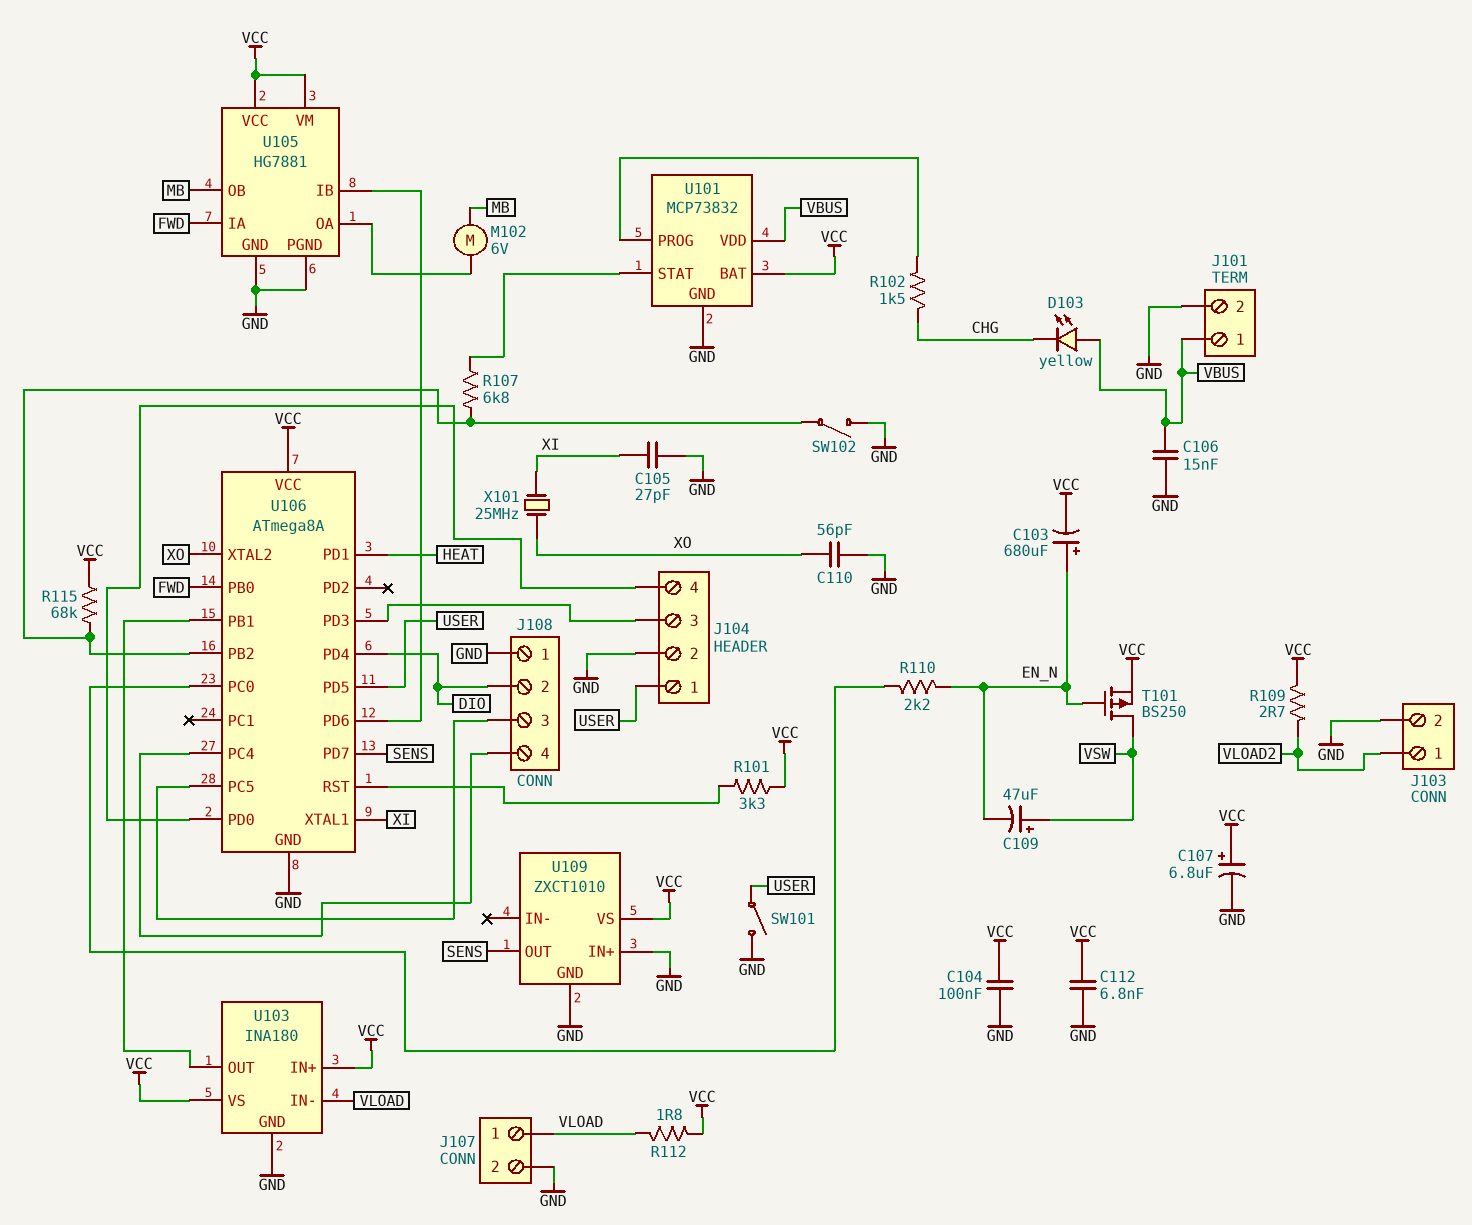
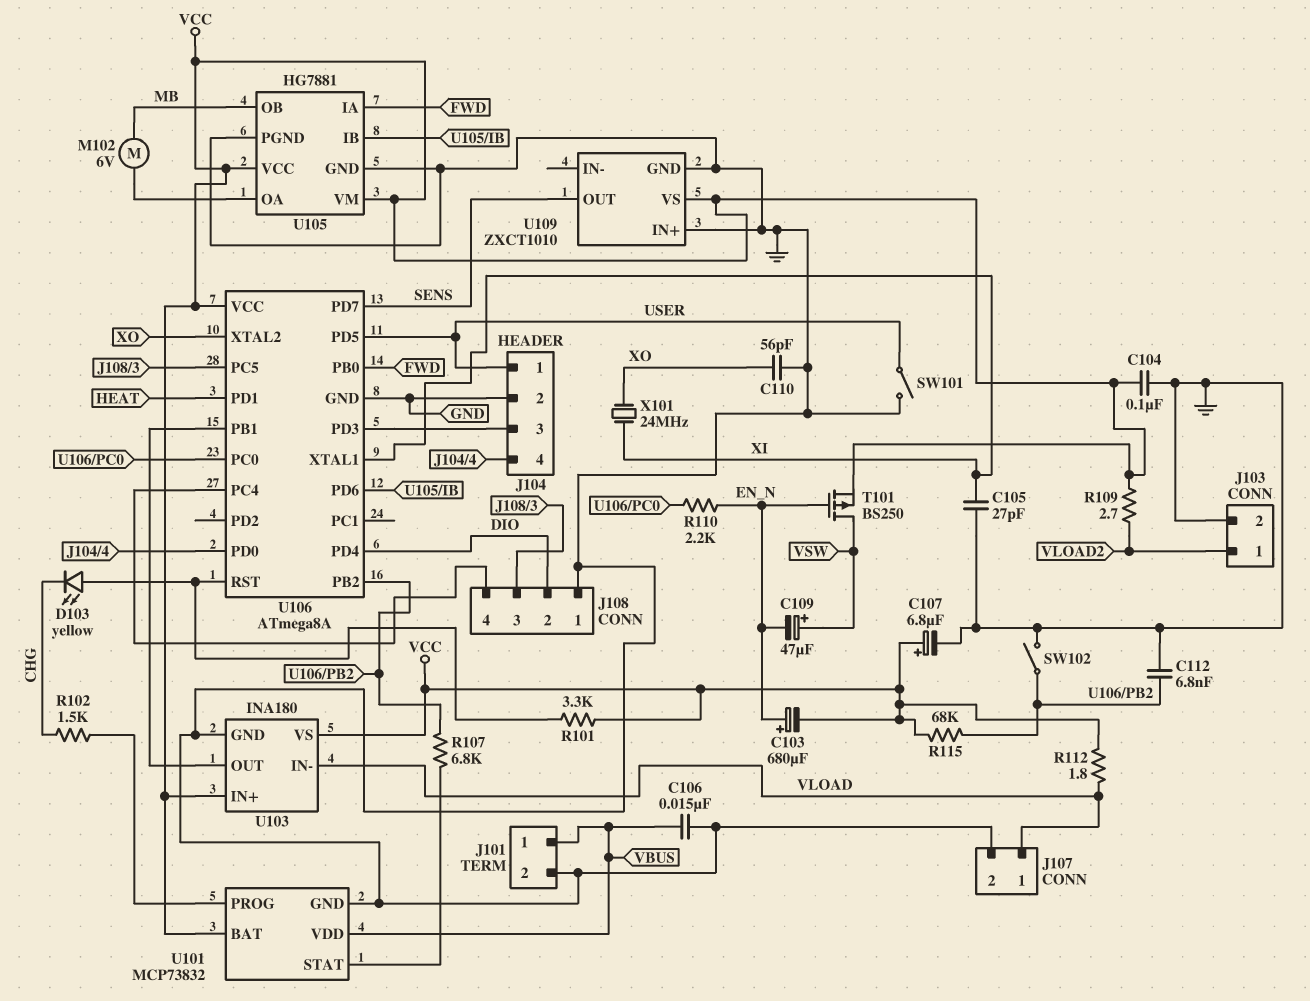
C112: 6.8nF (GND, VCC) -> 6.8nF (GND, U106/PB2)
D103: LED yellow (A VBUS, K CHG) -> LED yellow (A U106/RST, K CHG)
X101: 25MHz (XI, XO) -> 24MHz (XI, XO)

